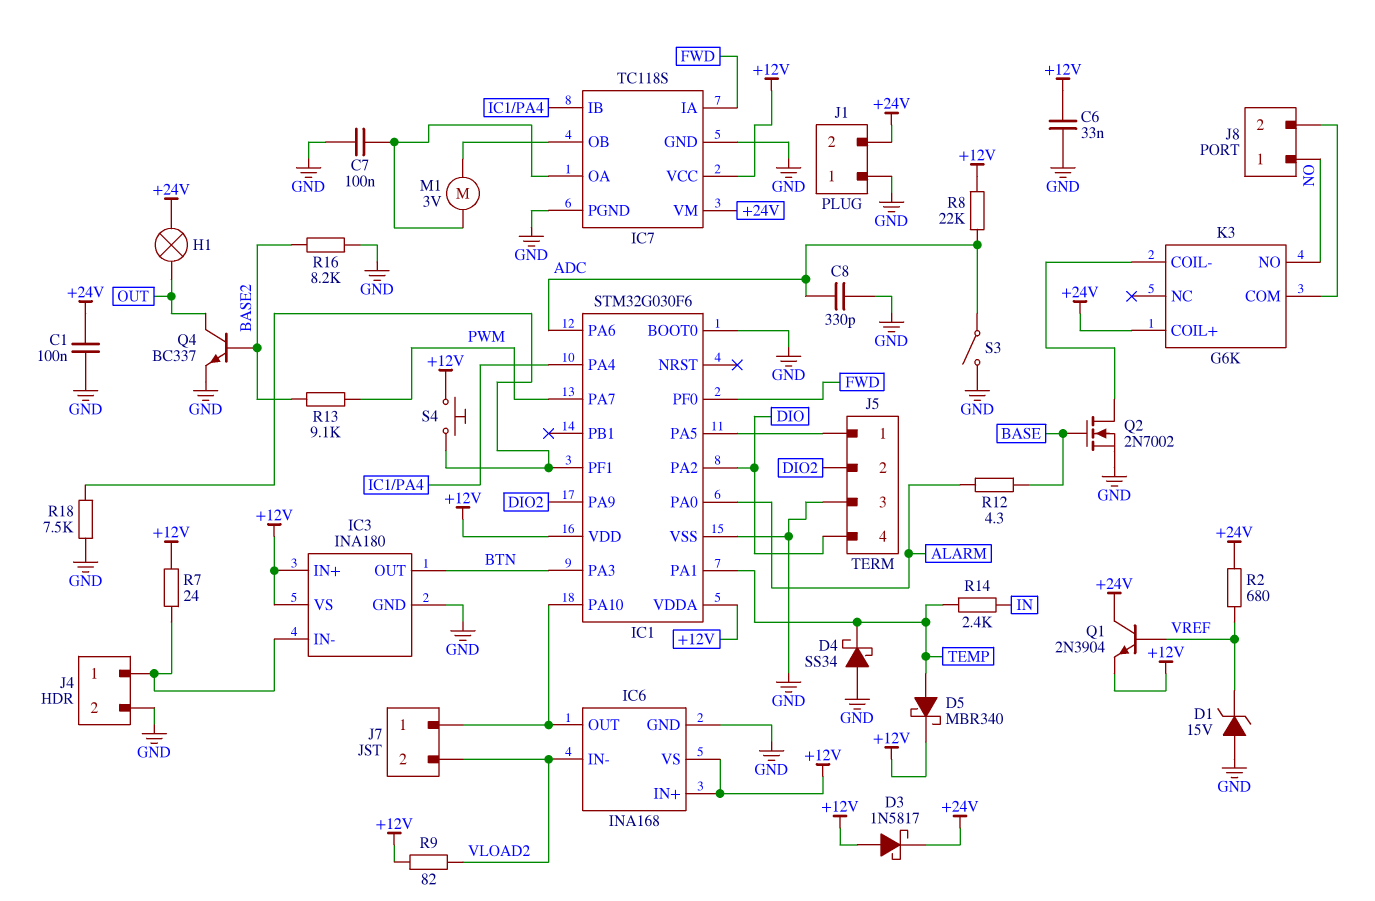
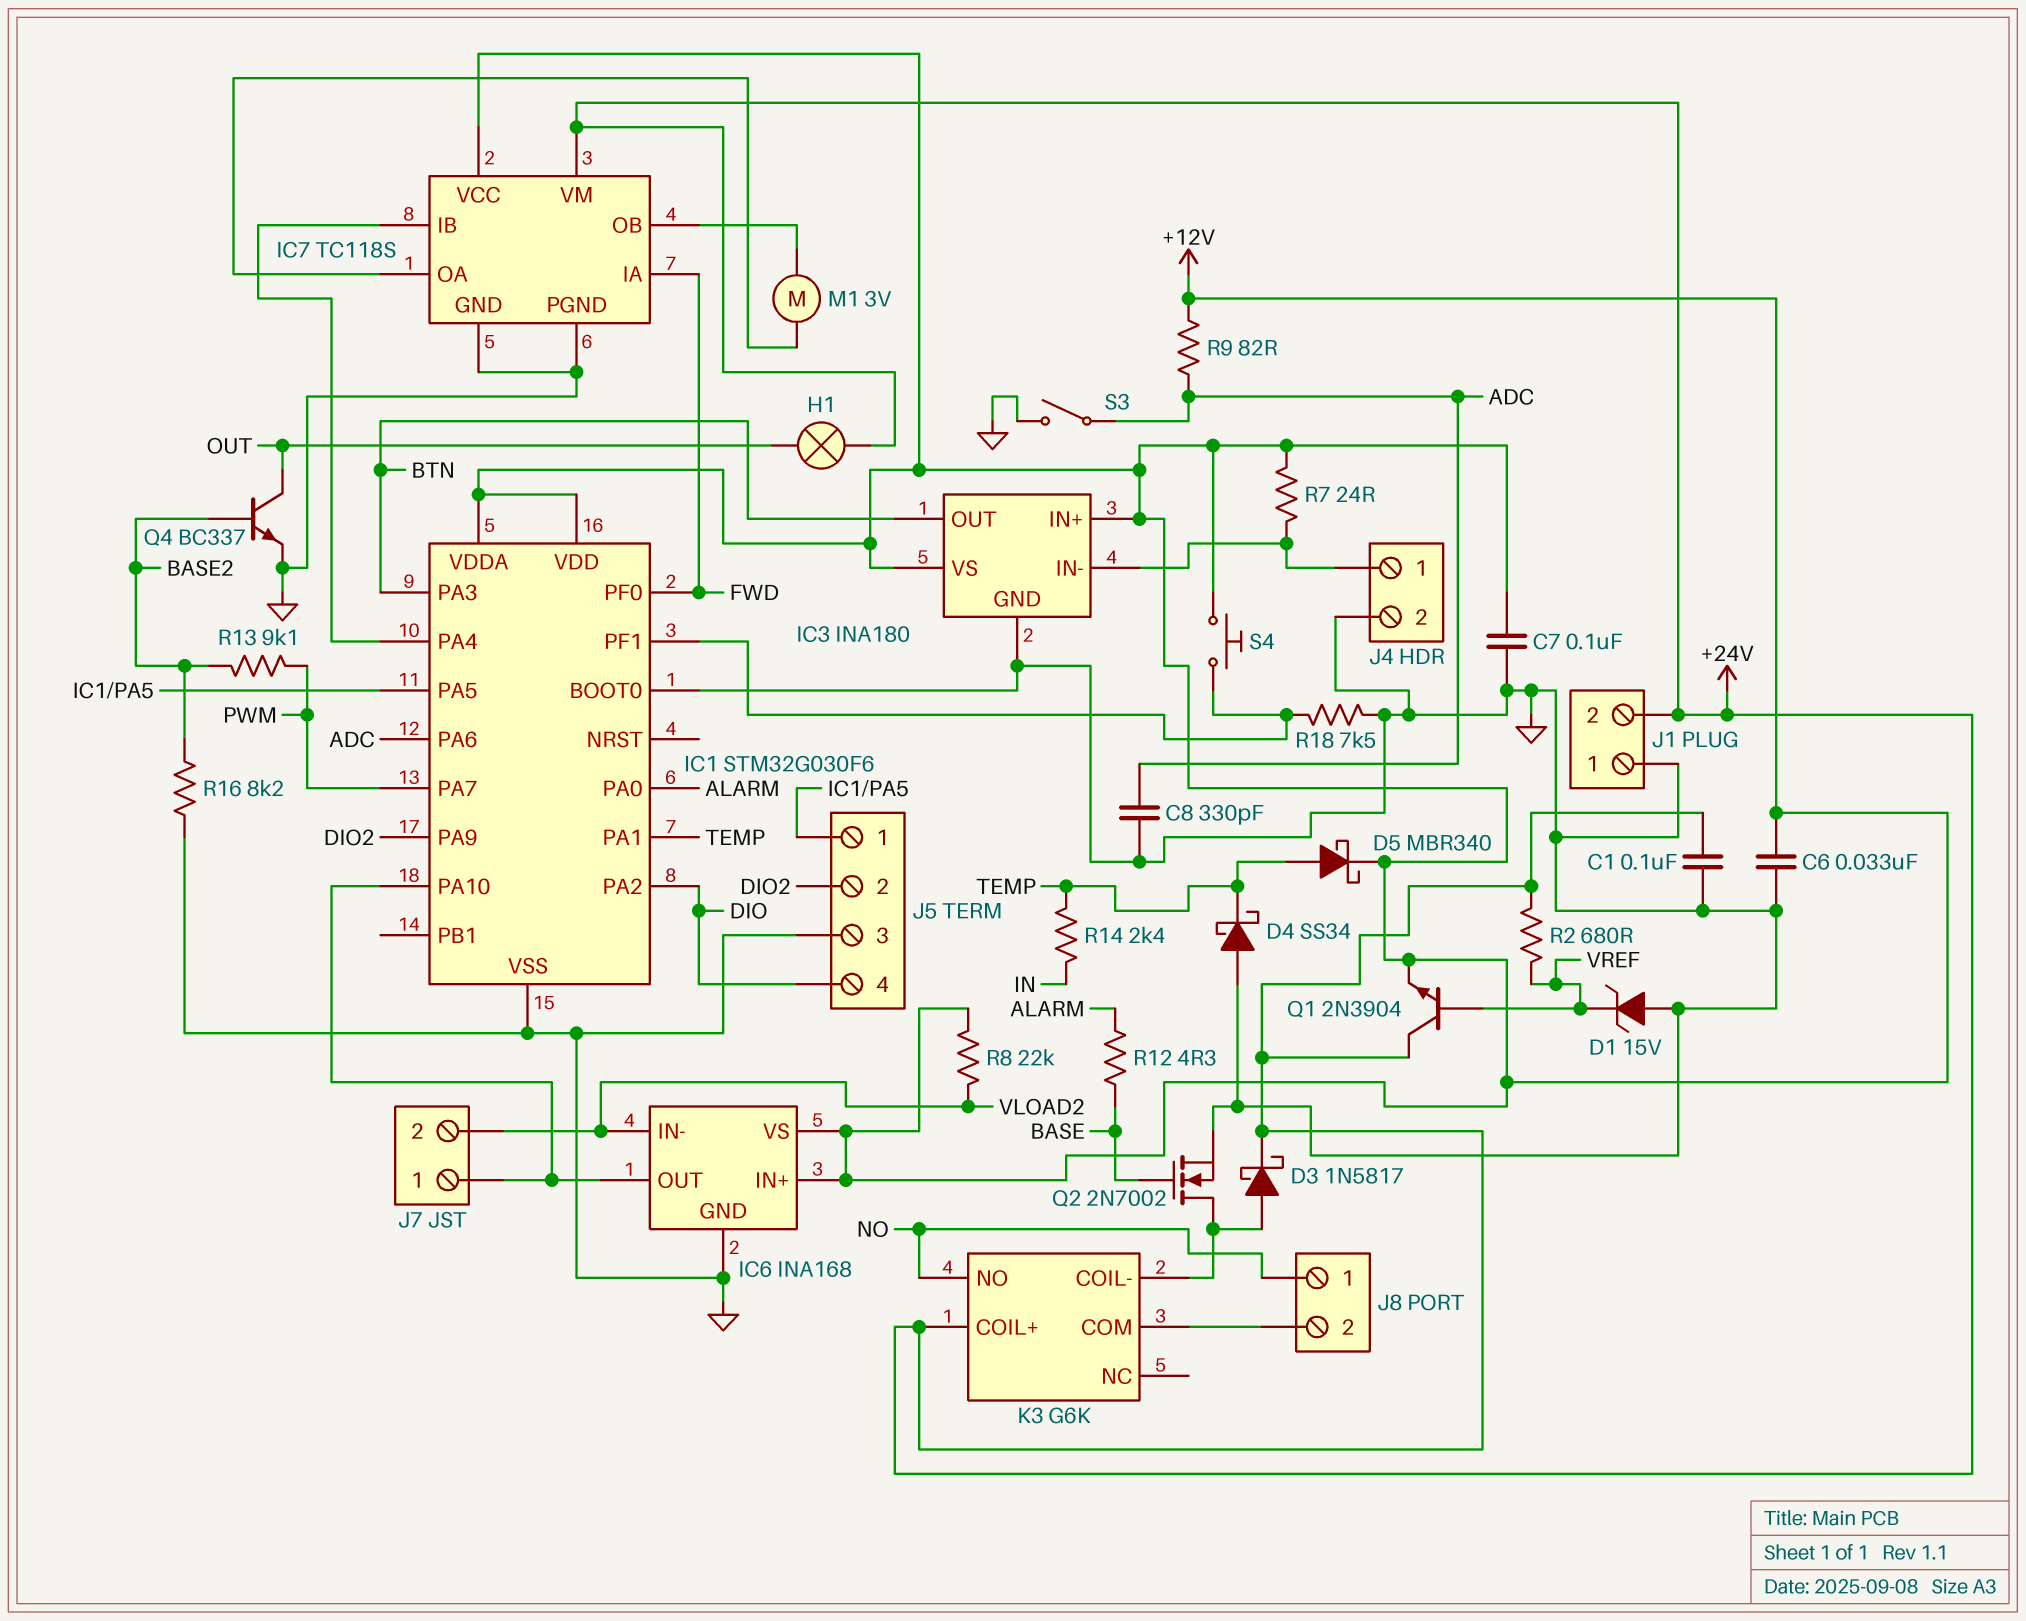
C7: 100nF (GND, IC7/OA) -> 100nF (+12V, GND)
D3: schottky 1N5817 (A +12V, K +24V) -> schottky 1N5817 (A K3/COIL-, K +24V)
R8: 22k (+12V, ADC) -> 22k (+12V, VLOAD2)
R9: 82 (+12V, VLOAD2) -> 82 (+12V, ADC)

